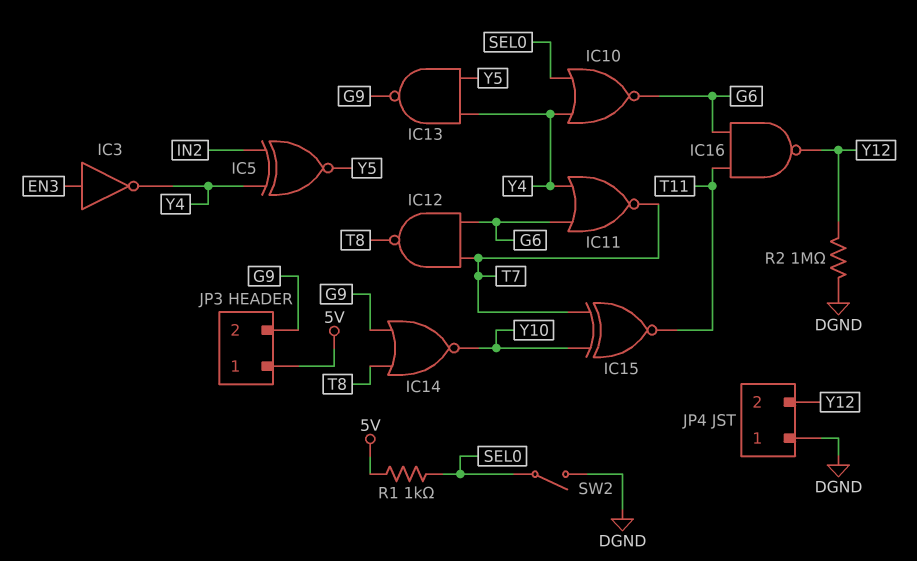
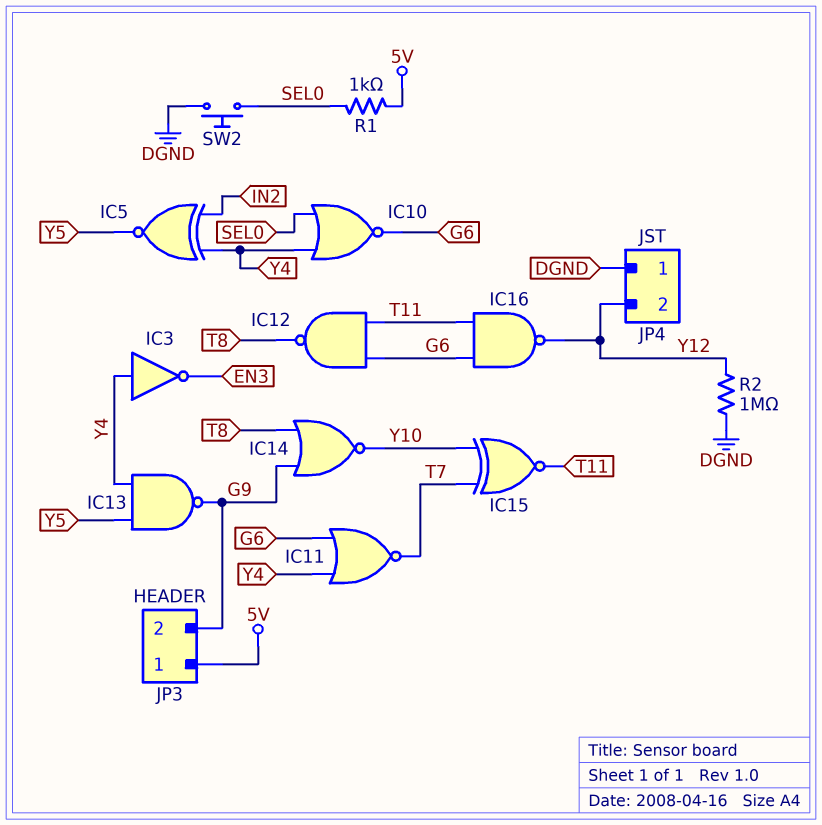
IC3: NOT (in EN3, out Y4) -> NOT (in Y4, out EN3)
IC12: NAND (in G6, in T7, out T8) -> NAND (in G6, in T11, out T8)
SW2: switch (DGND, SEL0) -> button (DGND, SEL0)

